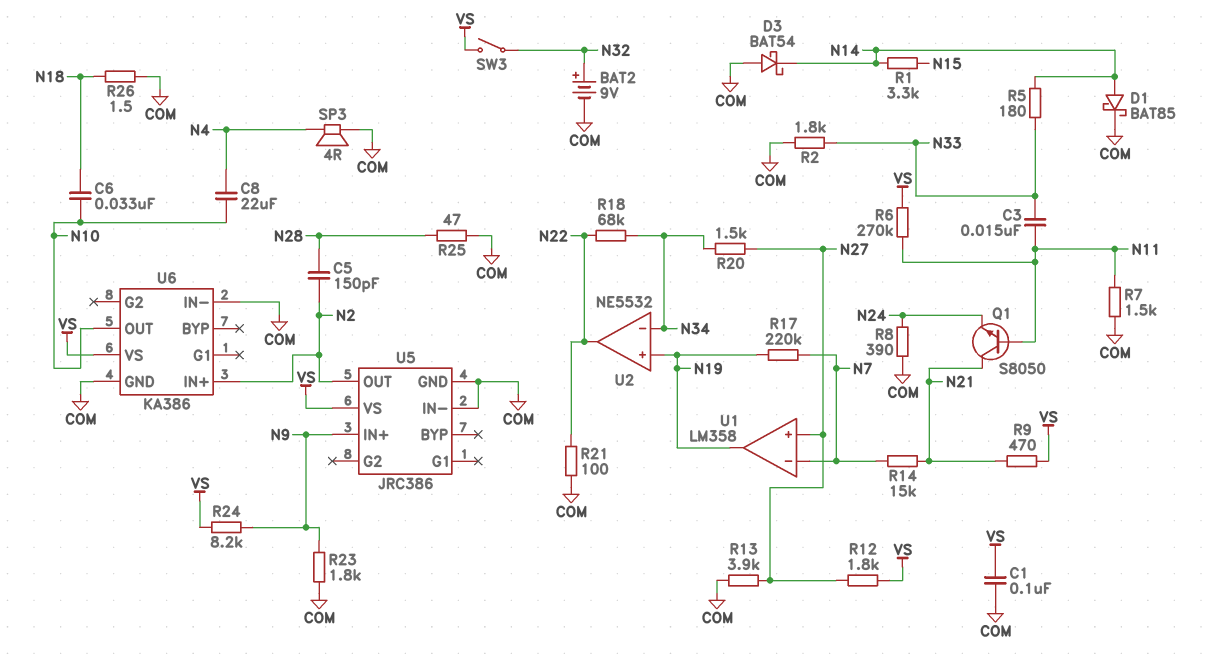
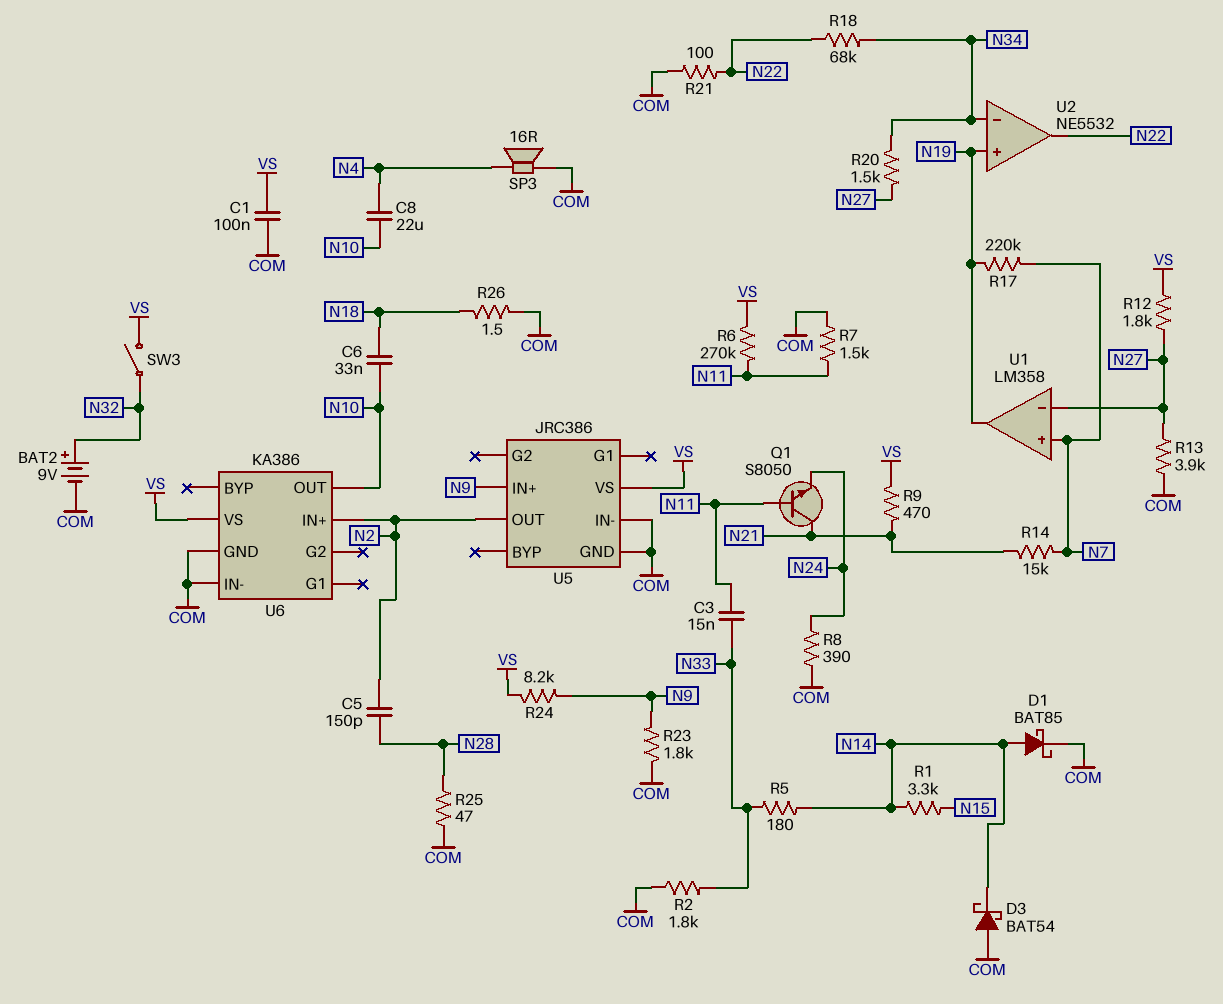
SP3: speaker 4R (COM, N4) -> speaker 16R (COM, N4)
U1 pin in+: N27 -> N7
U1 pin in-: N7 -> N27

